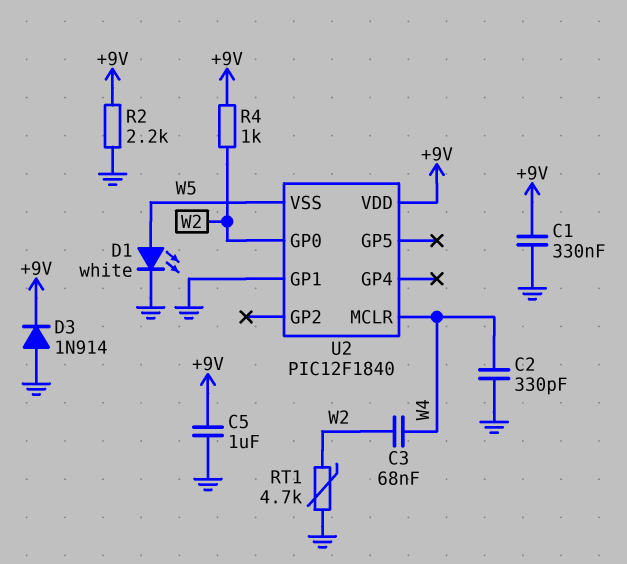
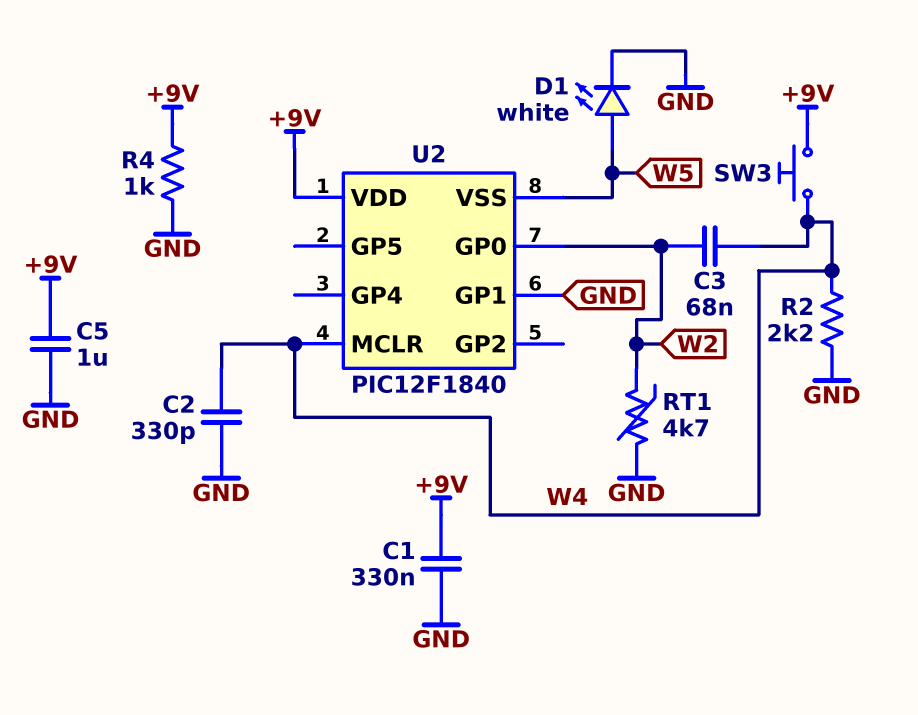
D3: diode 1N914 (A GND, K +9V) -> none
R2: 2.2k (+9V, GND) -> 2.2k (GND, W4)
R4: 1k (+9V, W2) -> 1k (+9V, GND)
SW3: none -> button (+9V, W4)

